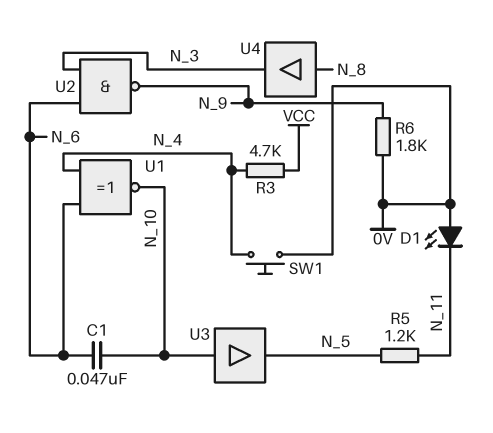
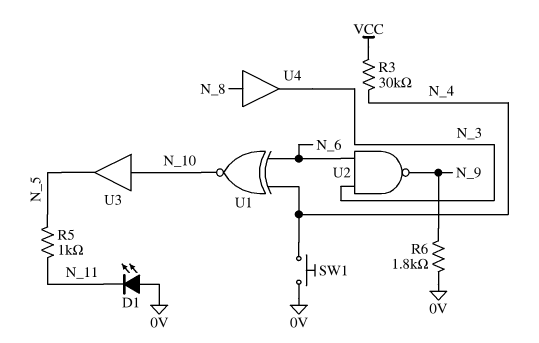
C1: 47nF (N_6, N_10) -> none
R3: 4.7k (N_4, VCC) -> 30k (N_4, VCC)
R5: 1.2k (N_5, N_11) -> 1k (N_5, N_11)

